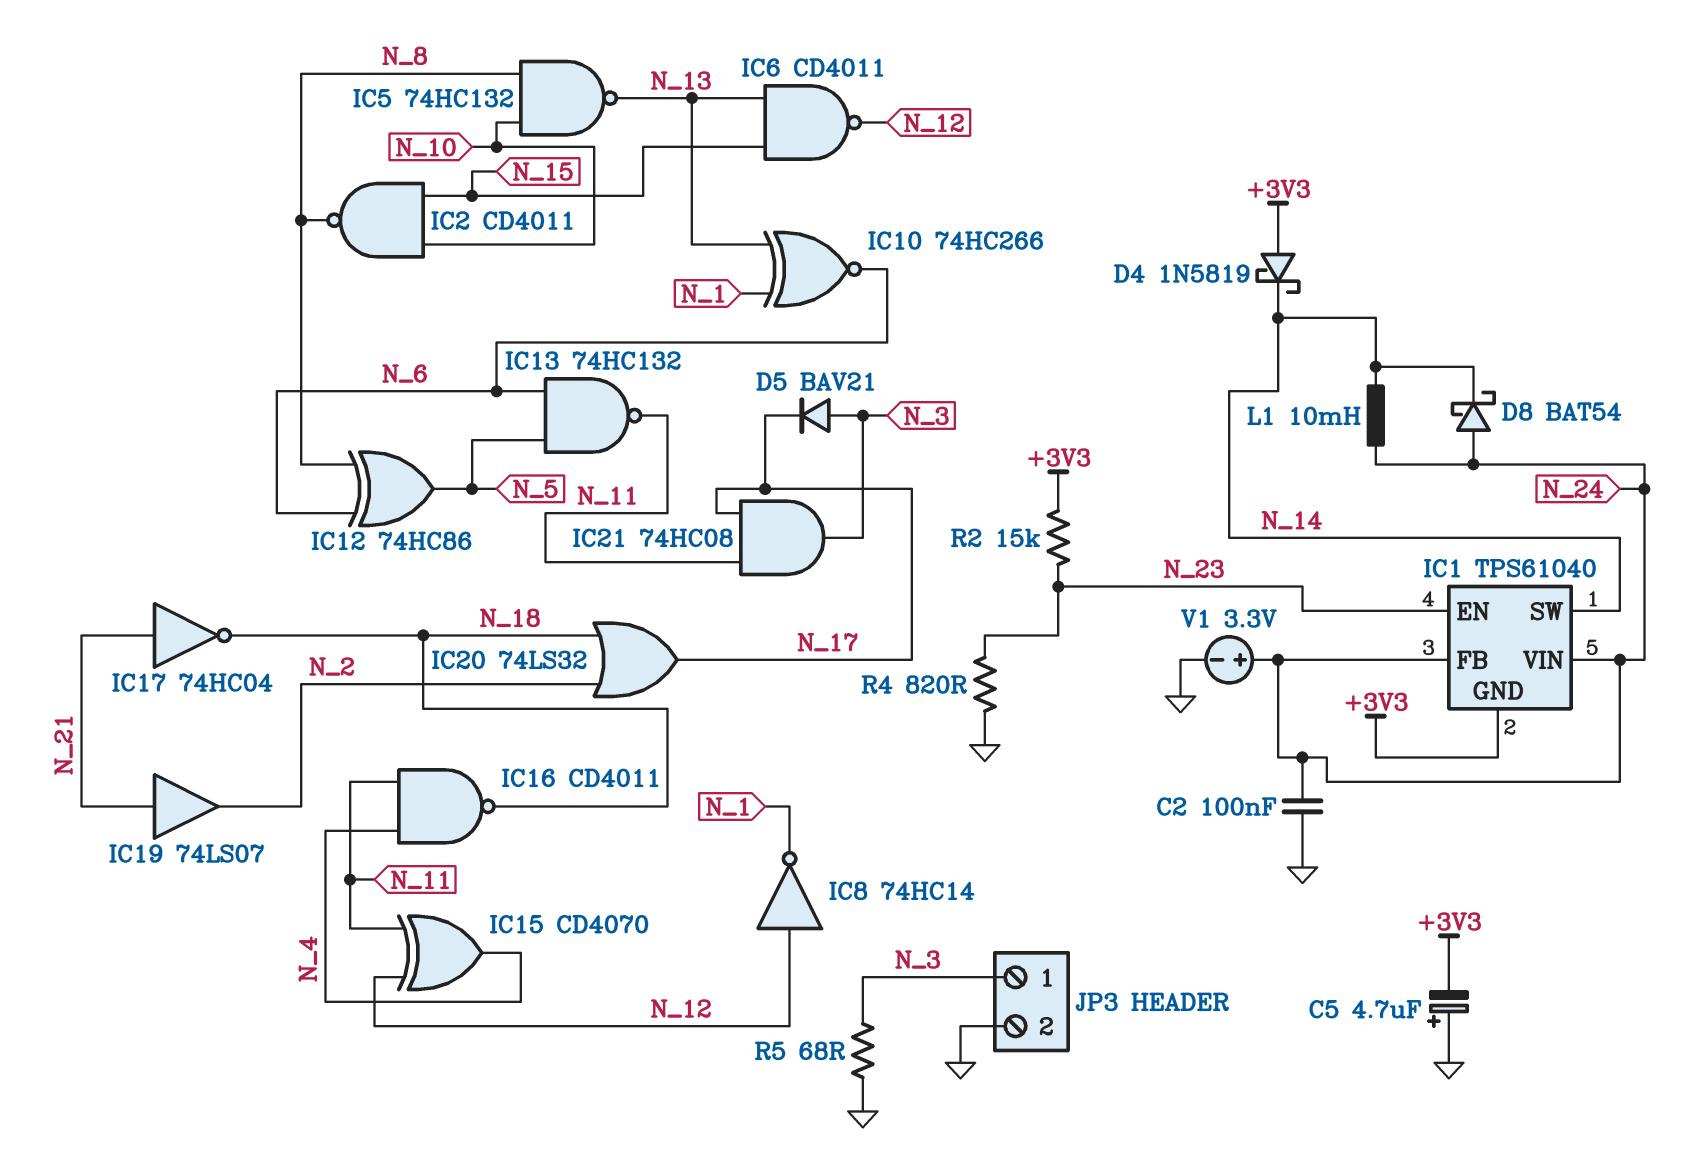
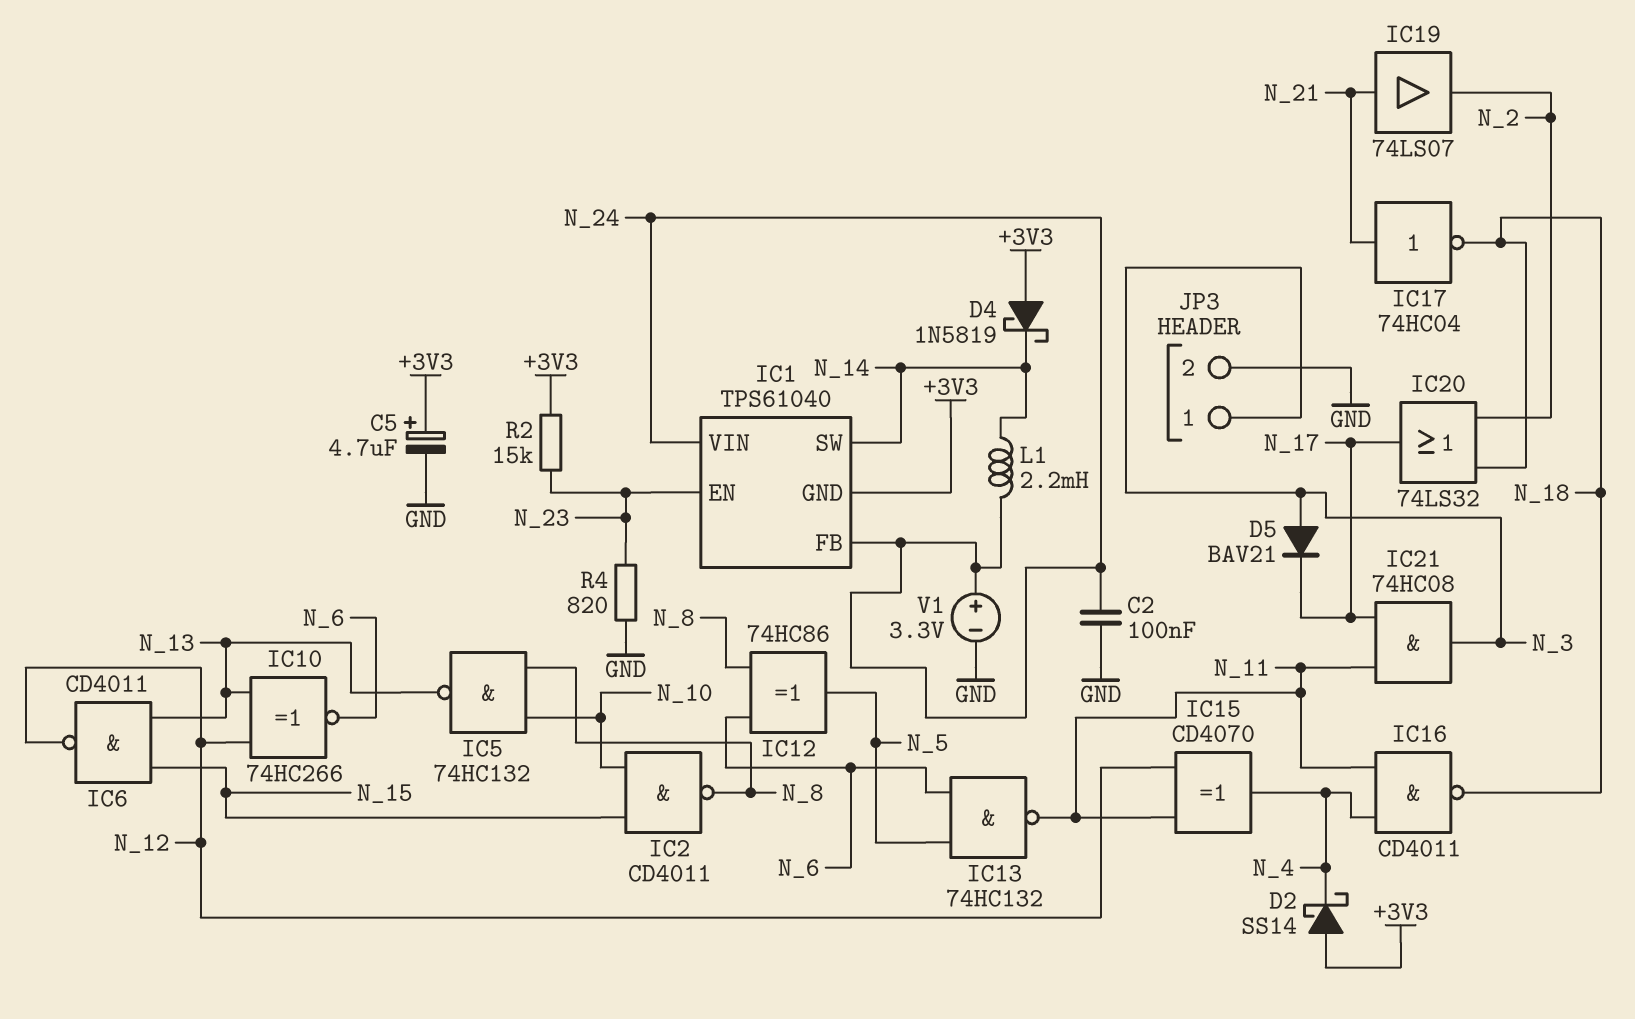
C5: 4.7uF (plus GND, minus +3V3) -> 4.7uF (plus +3V3, minus GND)
D2: none -> schottky SS14 (A +3V3, K N_4)
D8: schottky BAT54 (A N_24, K N_14) -> none
IC8: NOT 74HC14 (in N_12, out N_1) -> none
IC10: XNOR 74HC266 (in N_1, in N_13, out N_6) -> XNOR 74HC266 (in N_12, in N_13, out N_6)
L1: 10mH (N_14, N_24) -> 2.2mH (N_14, N_24)
R5: 68 (GND, N_3) -> none

